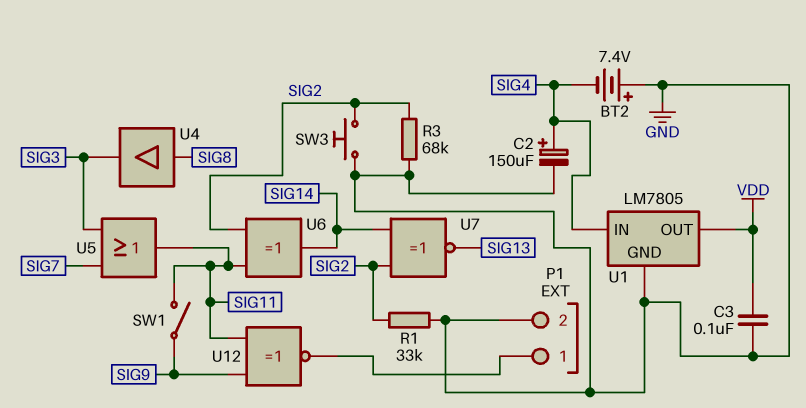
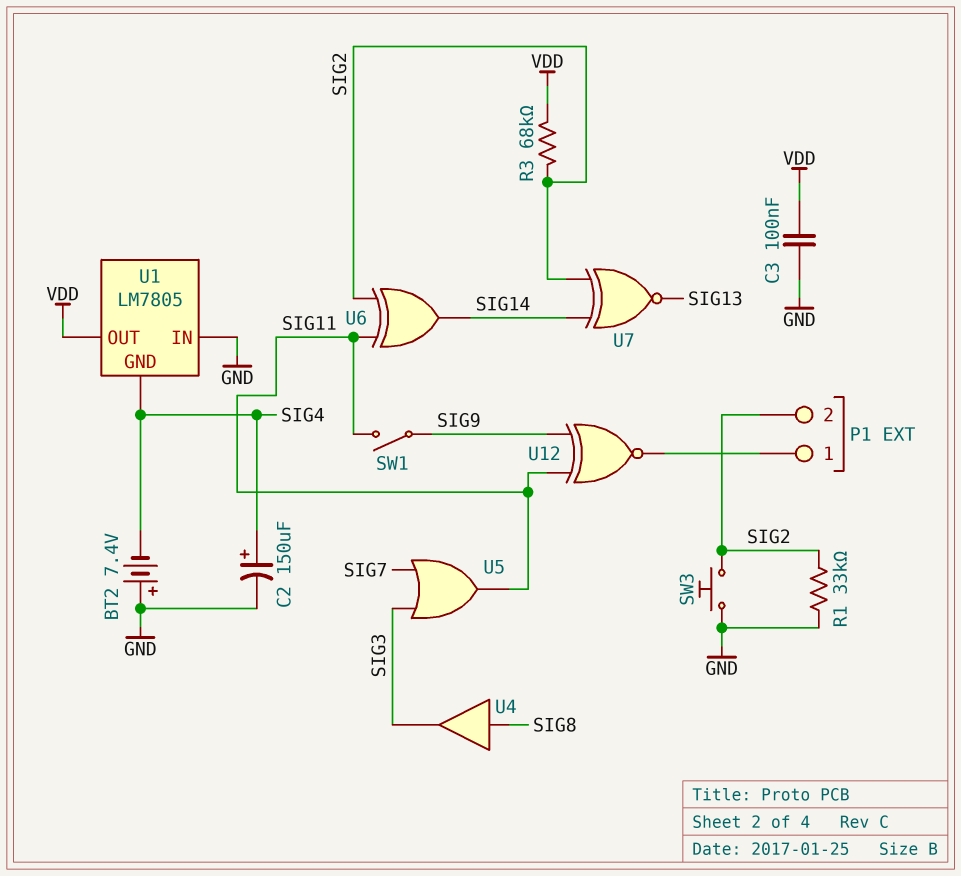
P1 pin 2: GND -> SIG2
R3: 68k (GND, SIG2) -> 68k (SIG2, VDD)
U1 pin GND: GND -> SIG4
U1 pin IN: SIG4 -> GND

